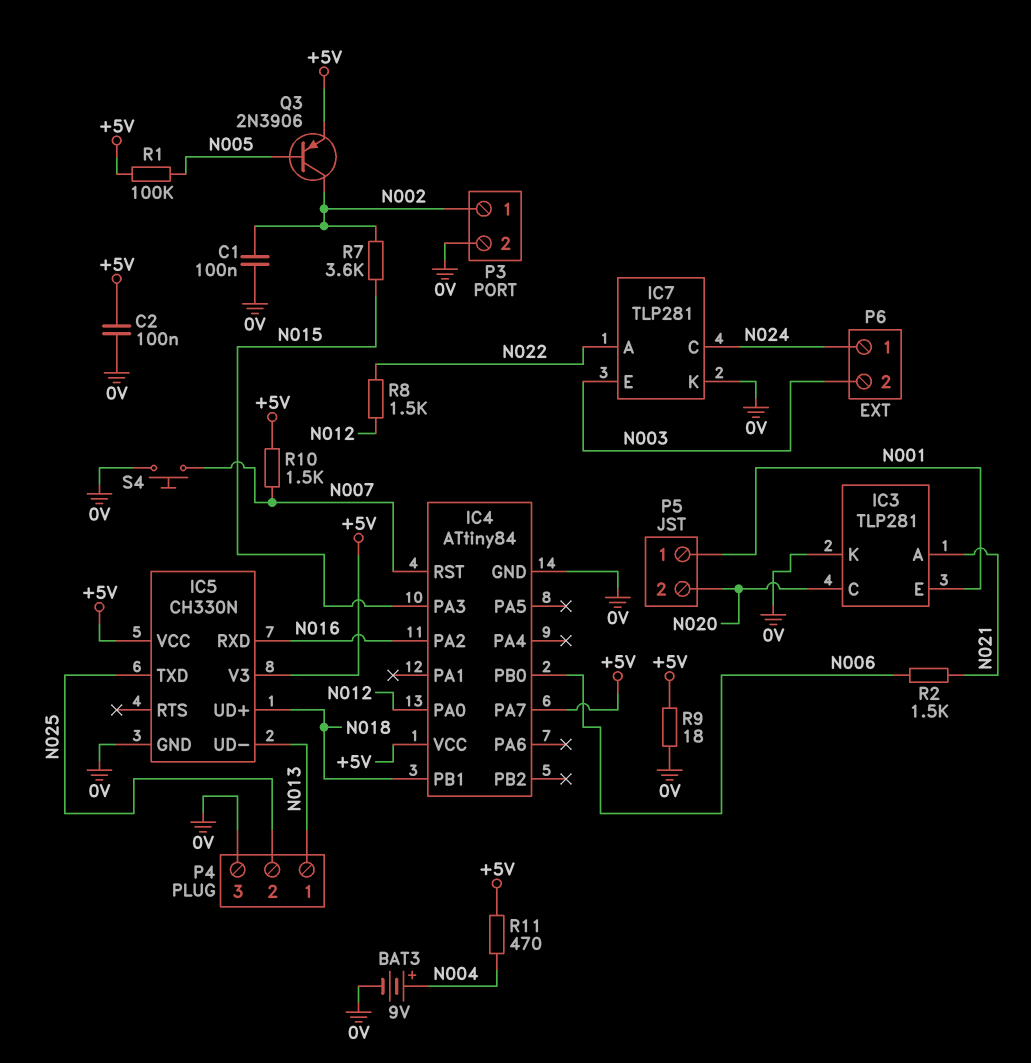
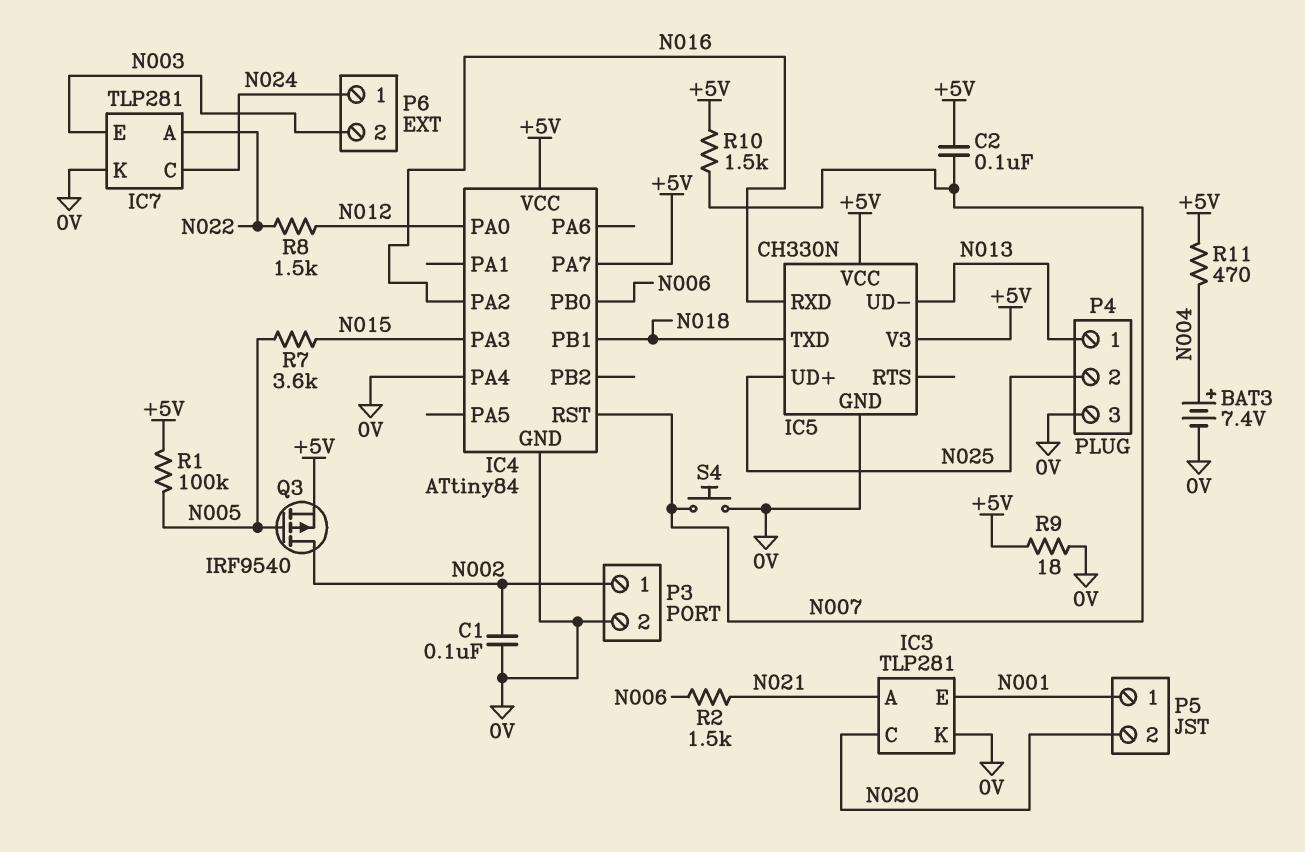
BAT3: 9V (plus N004, minus 0V) -> 7.4V (plus N004, minus 0V)
C2: 100nF (+5V, 0V) -> 100nF (+5V, N007)
IC4 pin PA4: none -> 0V
IC5 pin TXD: N025 -> N018
IC5 pin UD+: N018 -> N025
Q3: PNP 2N3906 (B N005, C N002, E +5V) -> PMOS IRF9540 (G N005, D N002, S +5V)
R7: 3.6k (N002, N015) -> 3.6k (N005, N015)

